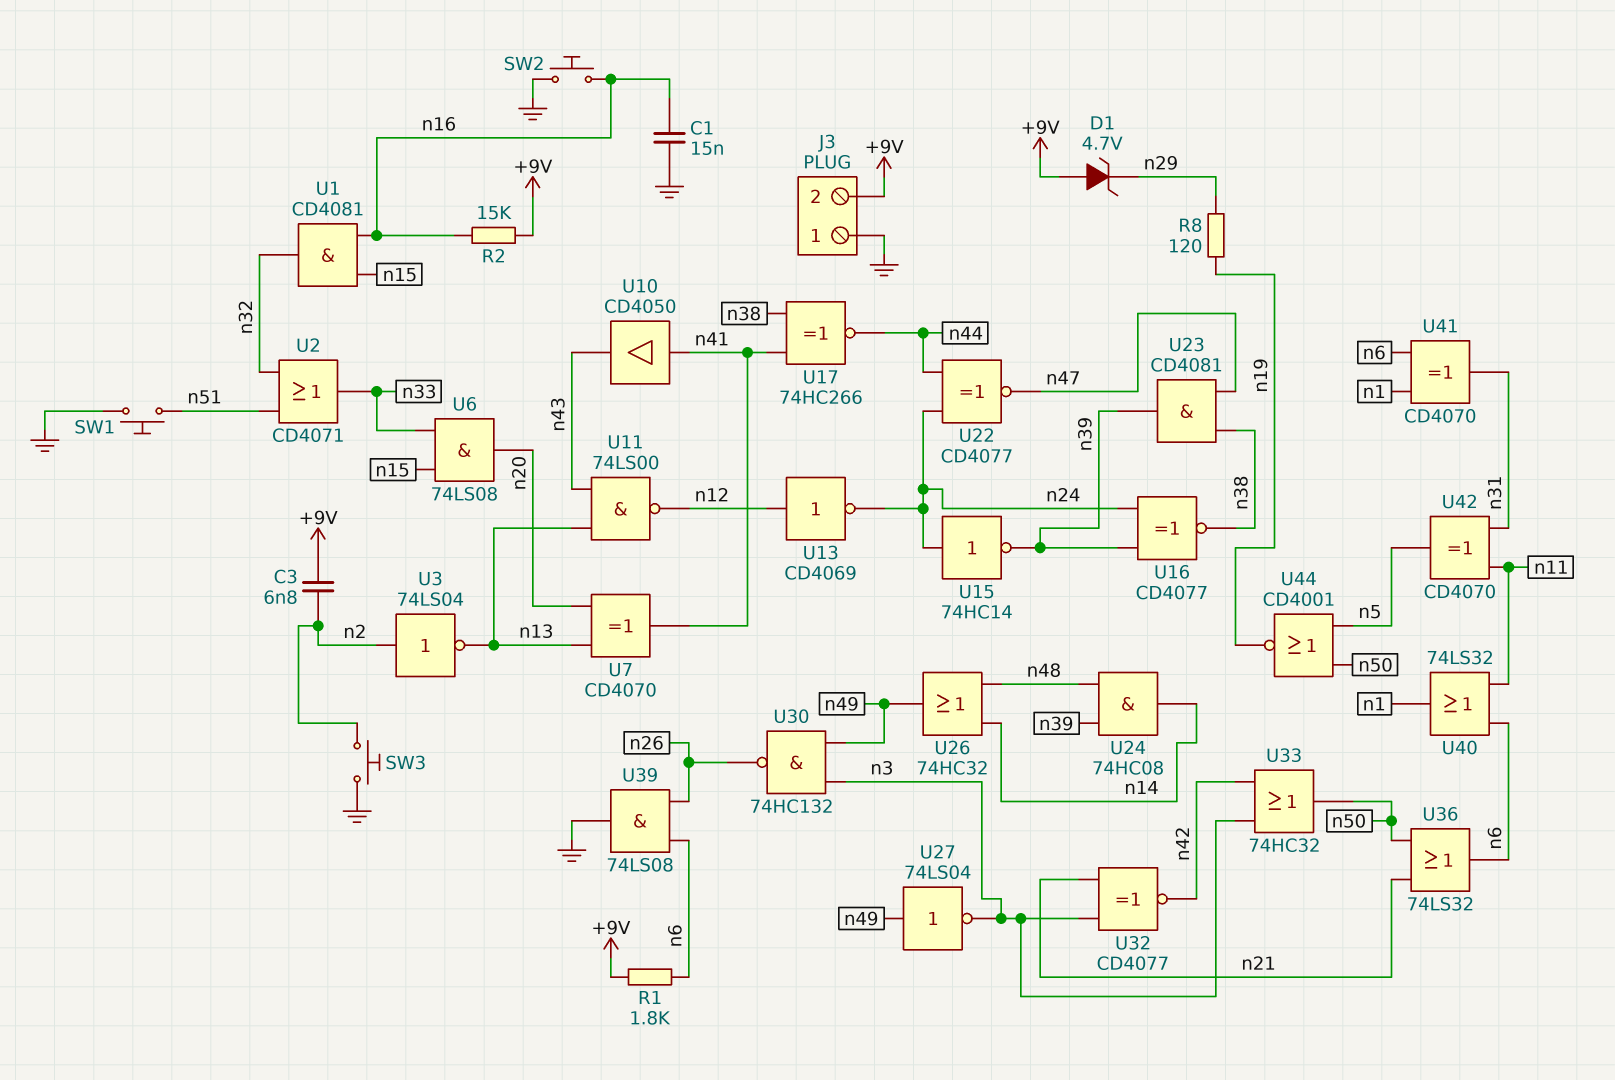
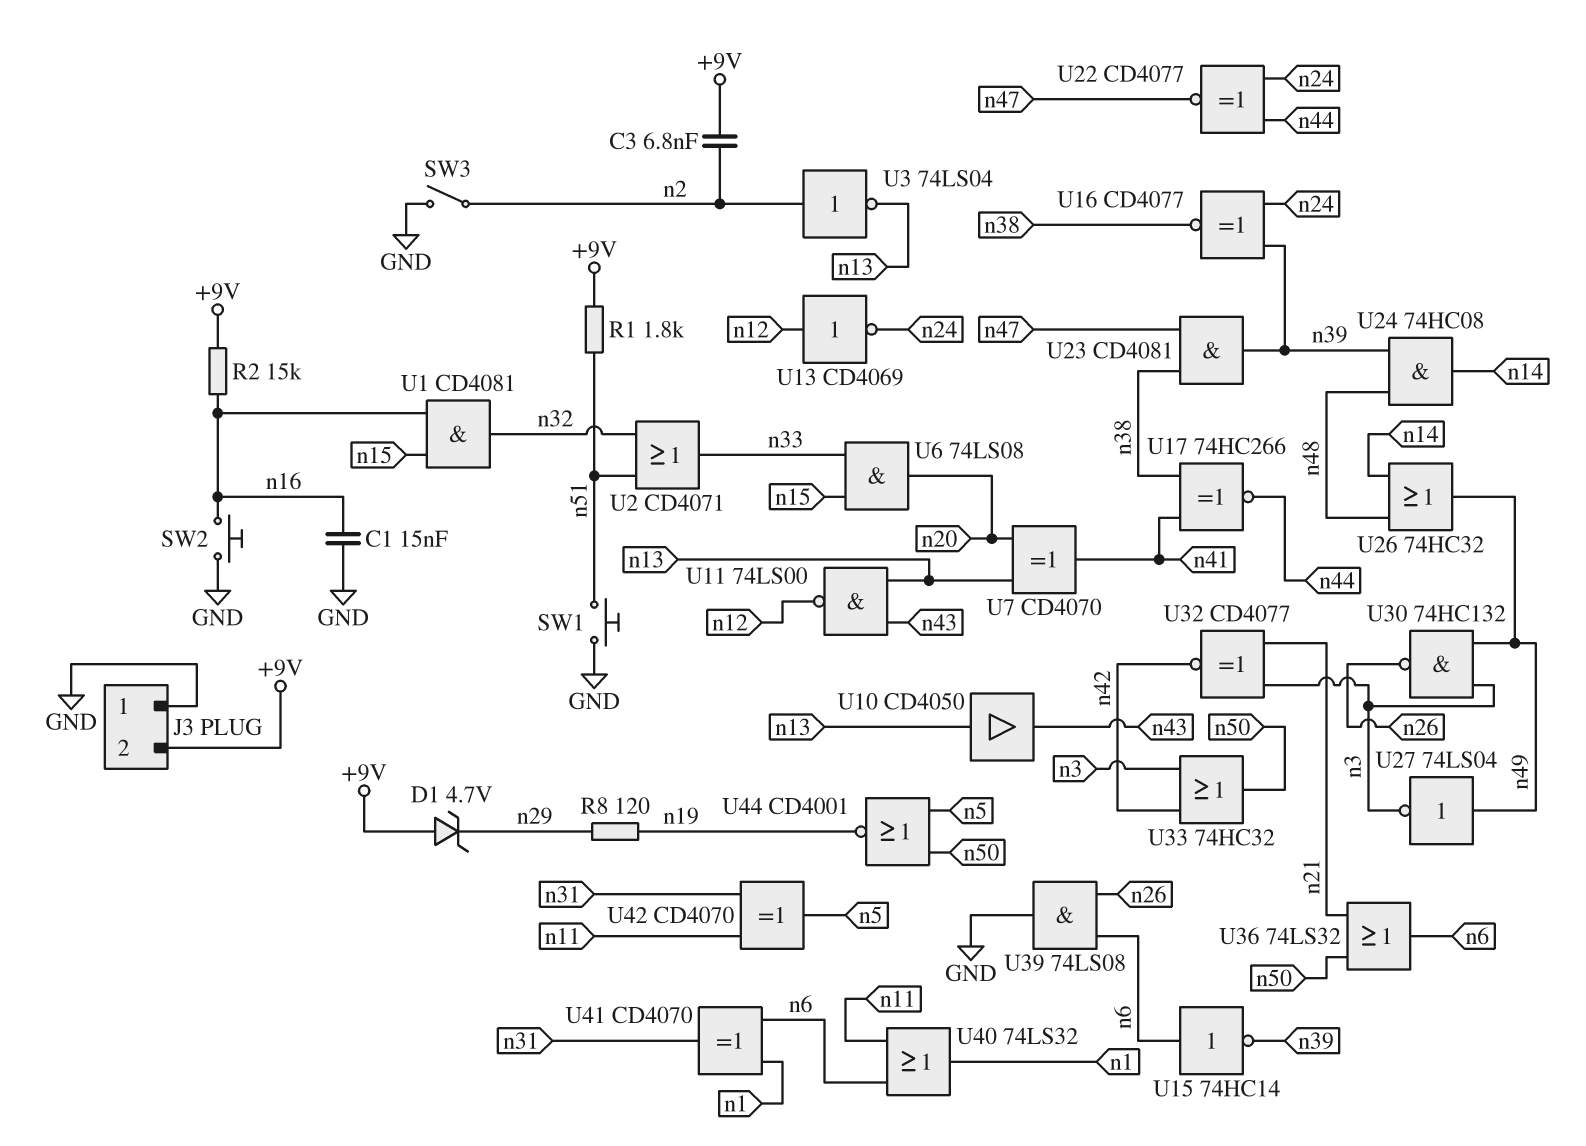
R1: 1.8k (+9V, n6) -> 1.8k (+9V, n51)
SW3: button (GND, n2) -> switch (GND, n2)
U10: buffer CD4050 (in n41, out n43) -> buffer CD4050 (in n13, out n43)
U15: NOT 74HC14 (in n24, out n39) -> NOT 74HC14 (in n6, out n39)

